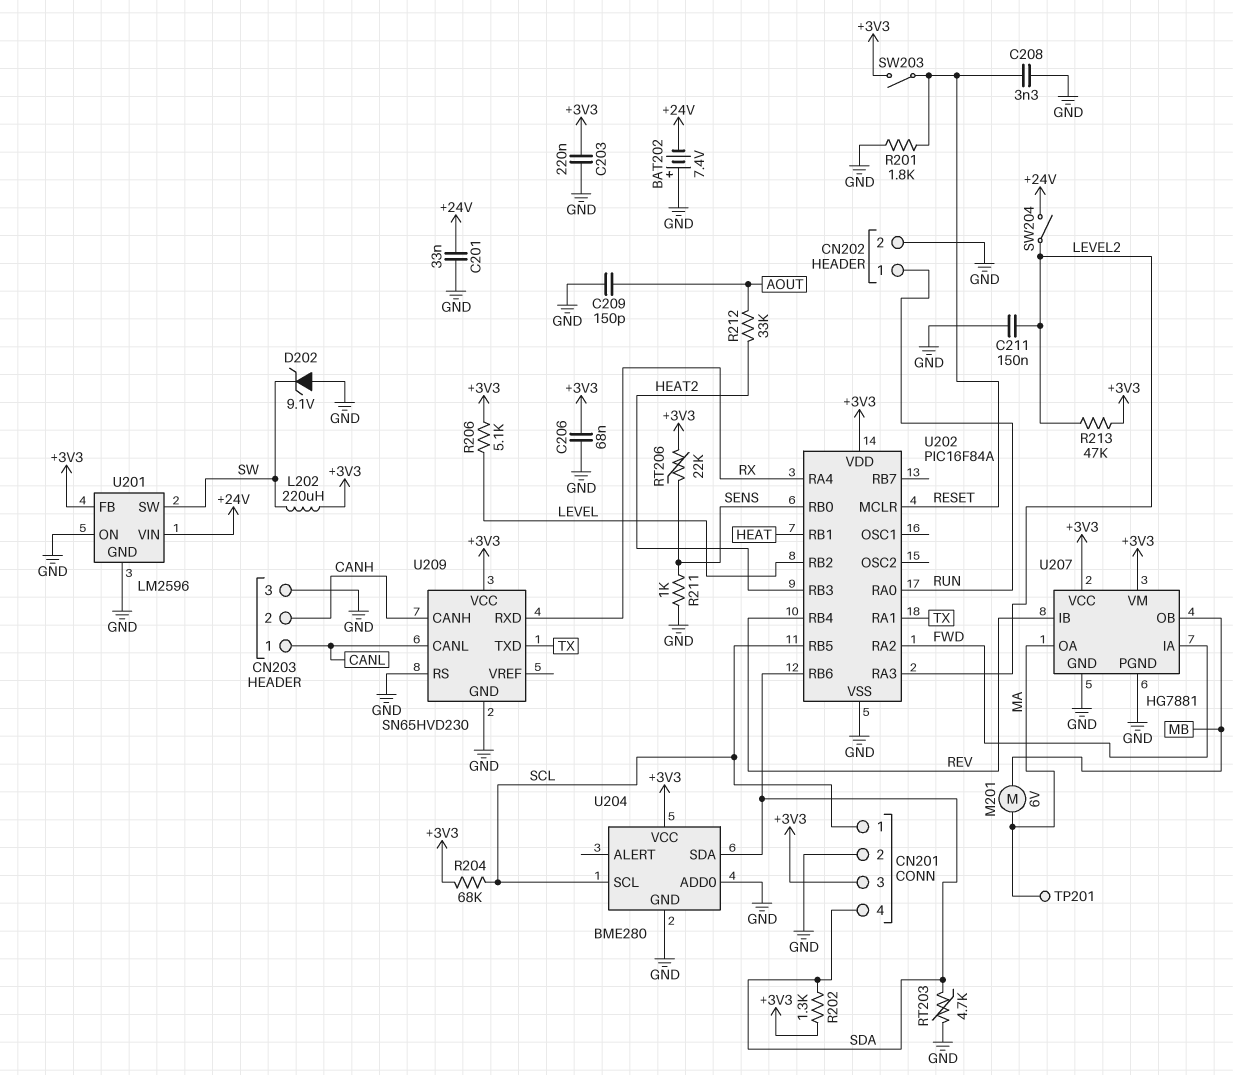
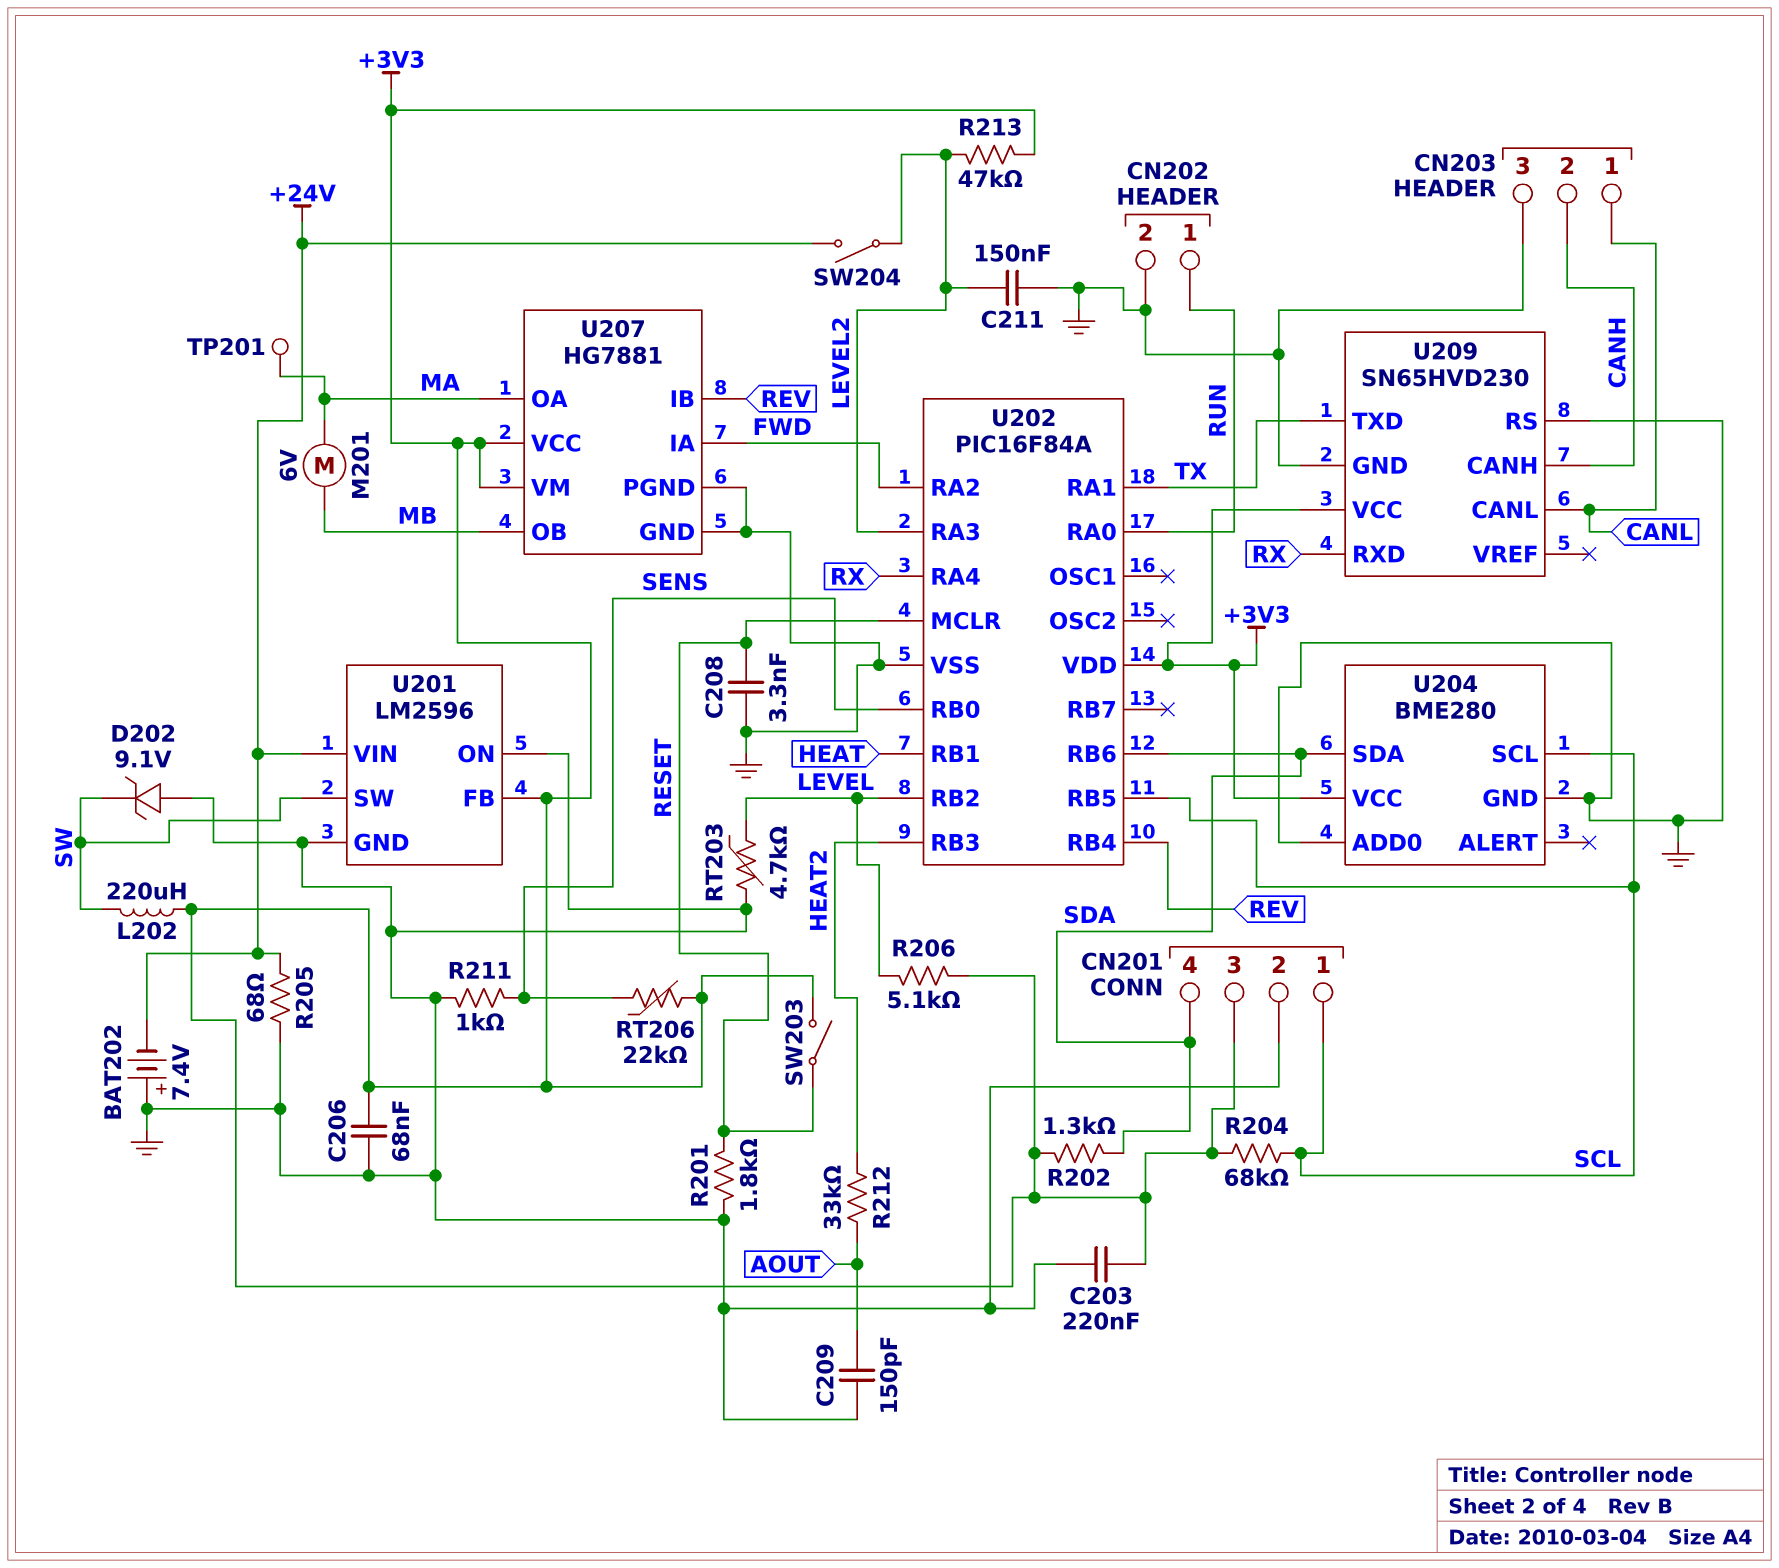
C201: 33nF (+24V, GND) -> none
R205: none -> 68 (+24V, GND)
RT203: 4.7k (GND, SDA) -> 4.7k (GND, LEVEL)

